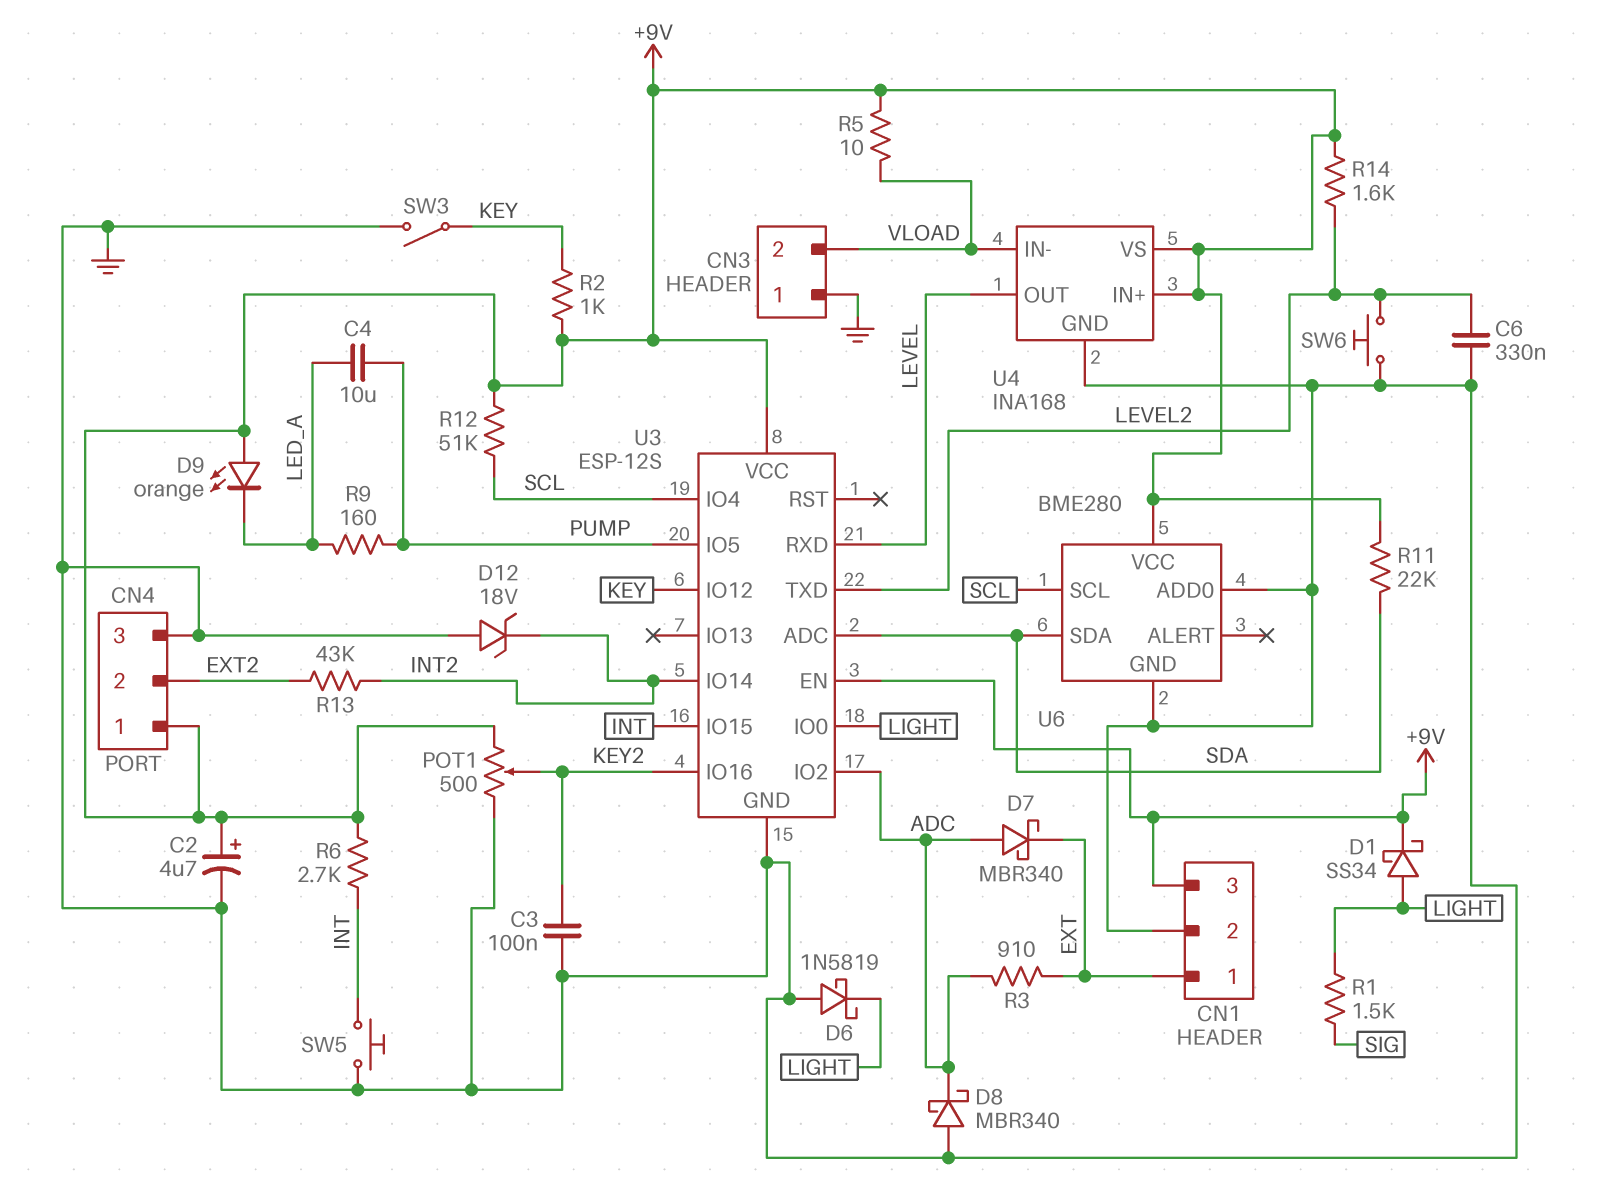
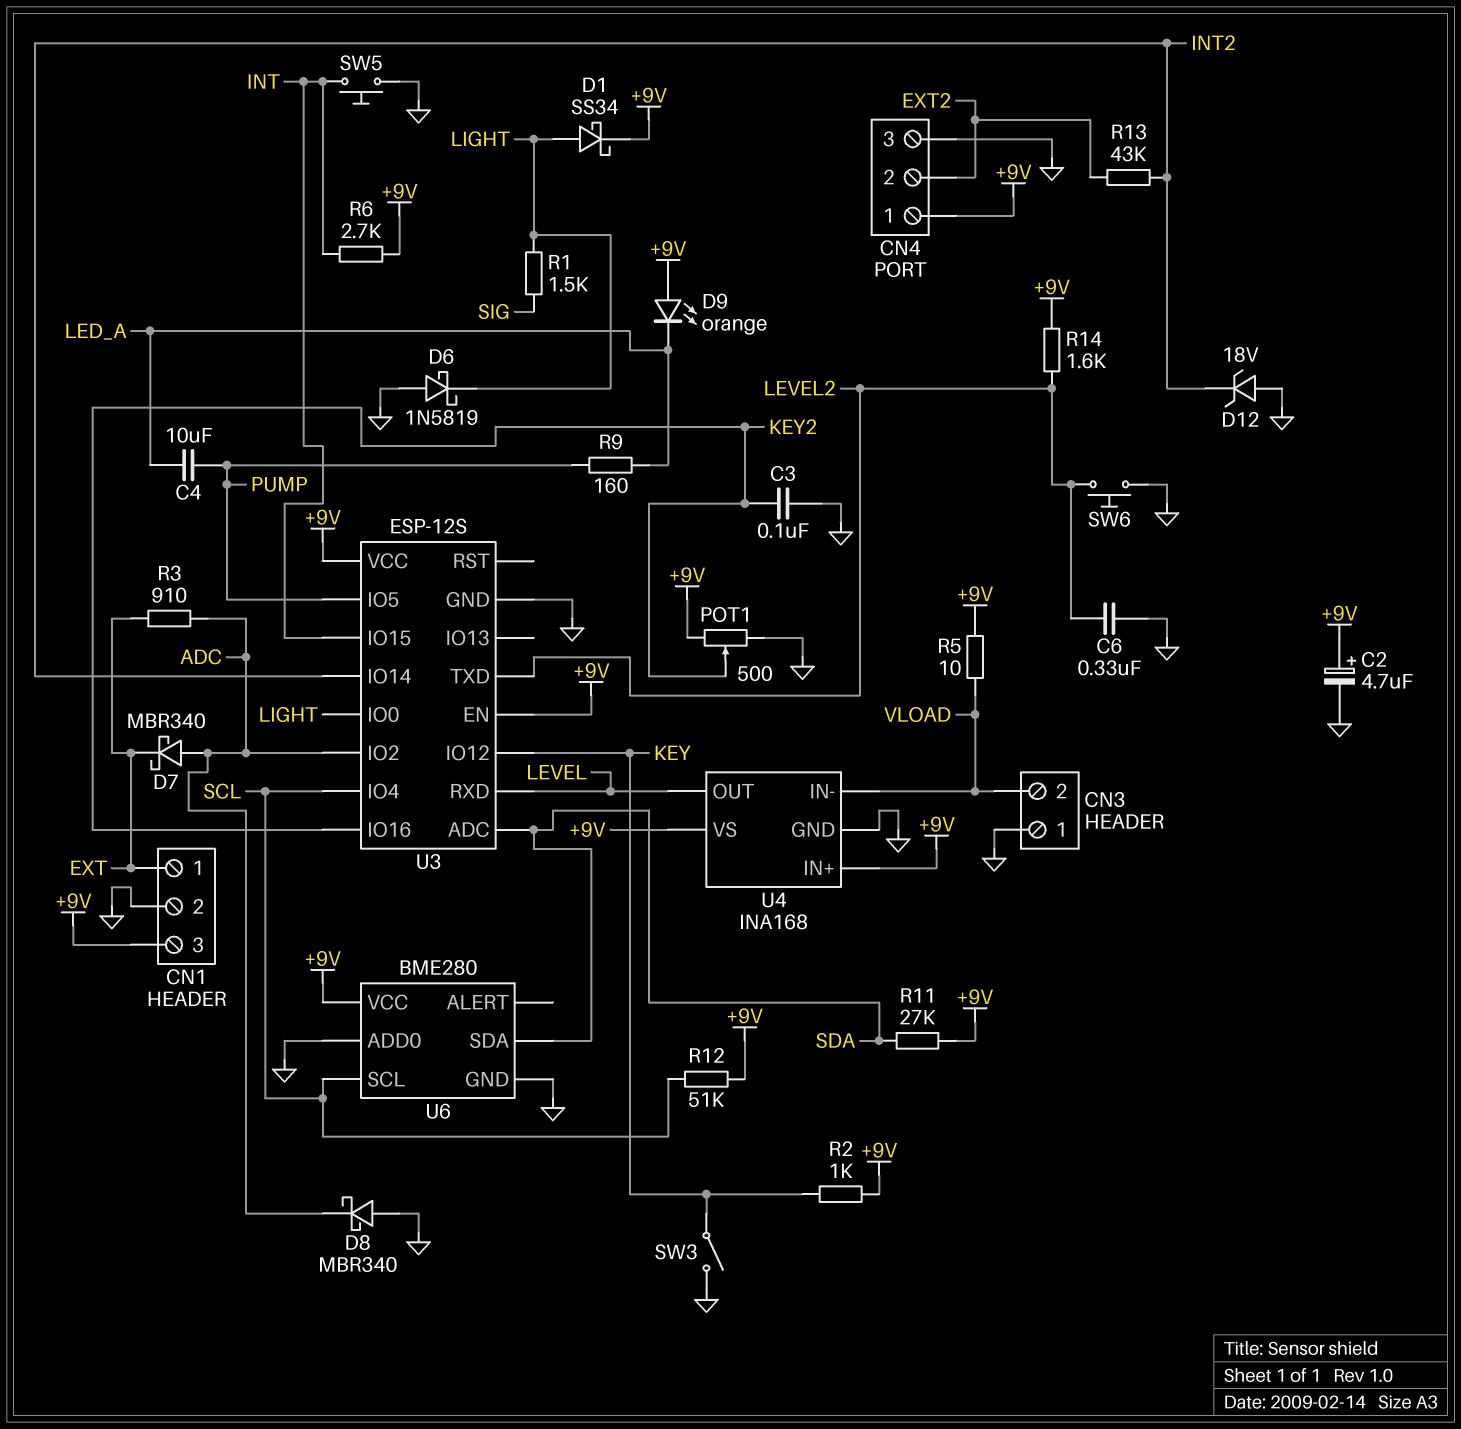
R11: 22k (+9V, SDA) -> 27k (+9V, SDA)

